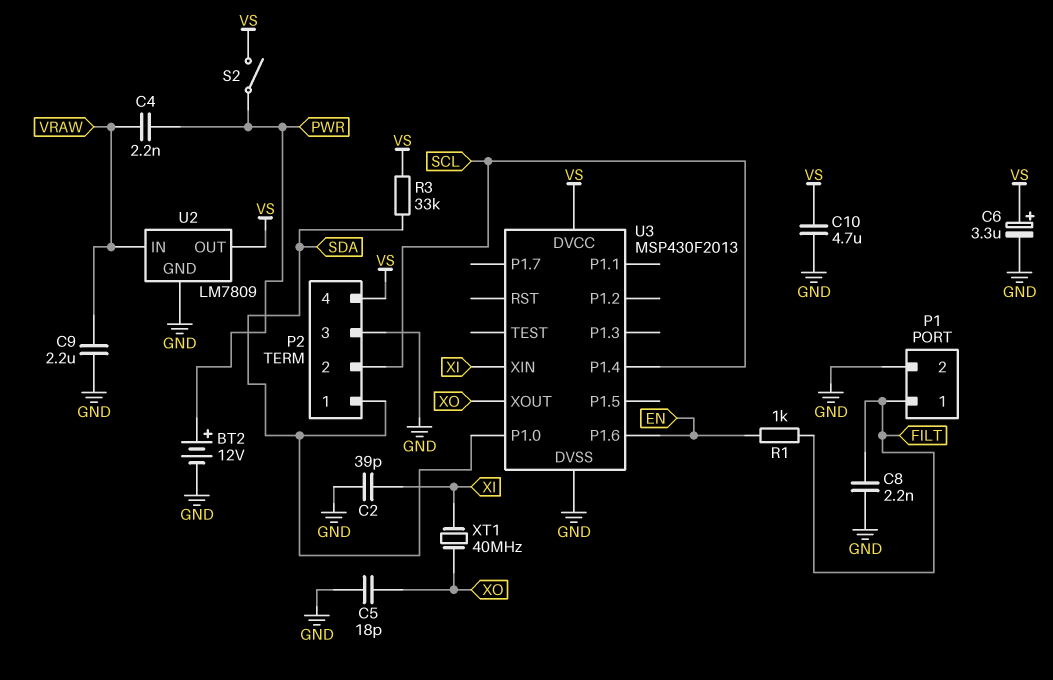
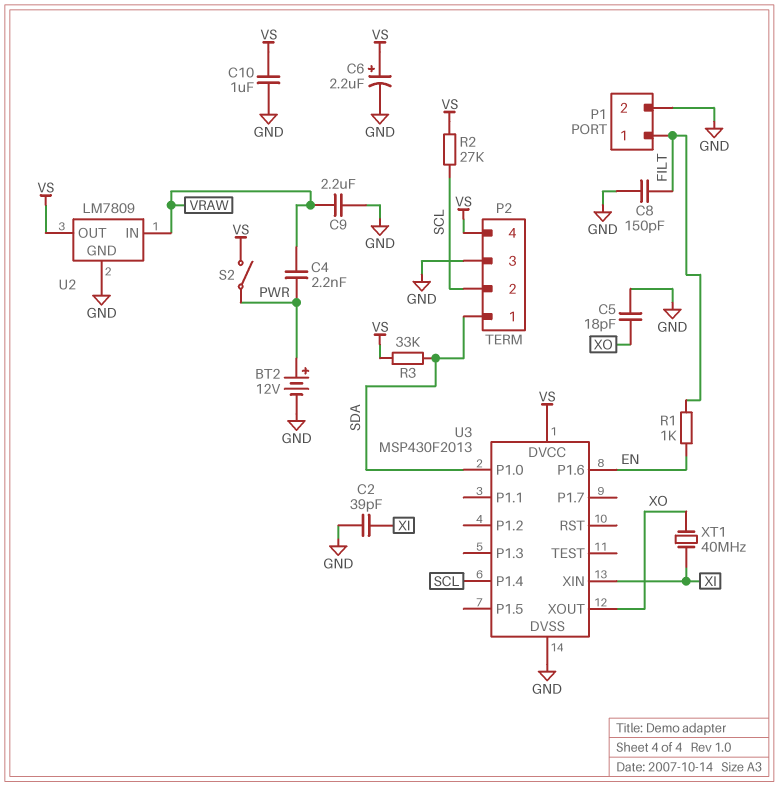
C6: 3.3uF (plus VS, minus GND) -> 2.2uF (plus VS, minus GND)
C8: 2.2nF (FILT, GND) -> 150pF (FILT, GND)
C10: 4.7uF (GND, VS) -> 1uF (GND, VS)
R2: none -> 27k (SCL, VS)

